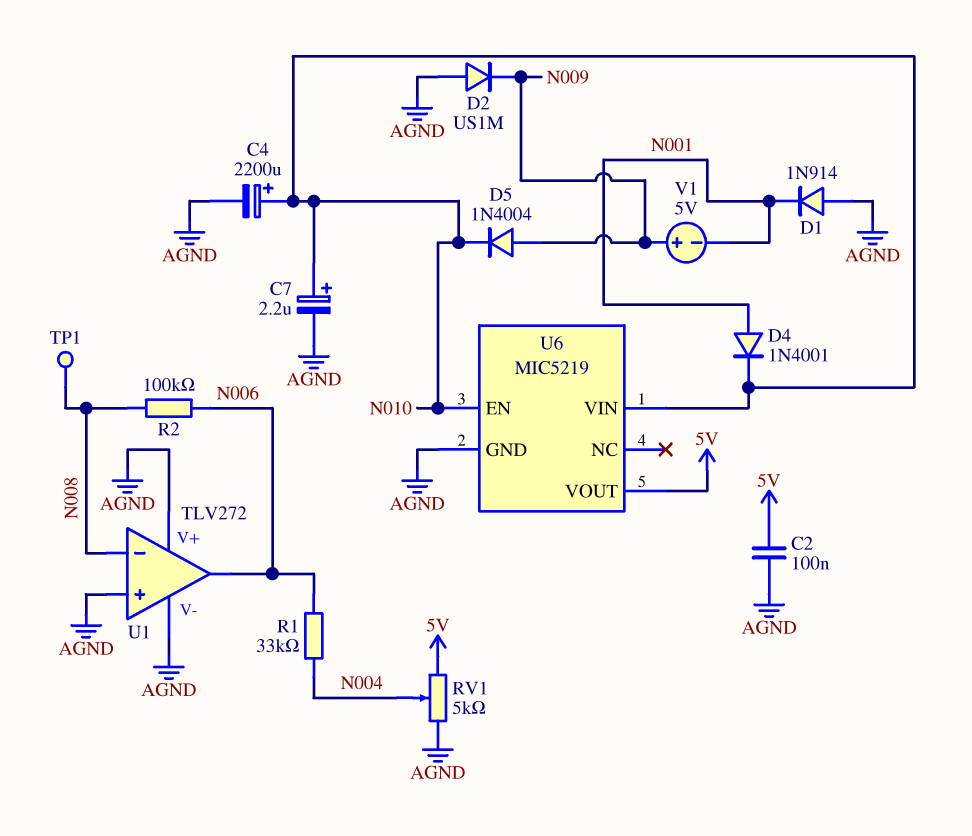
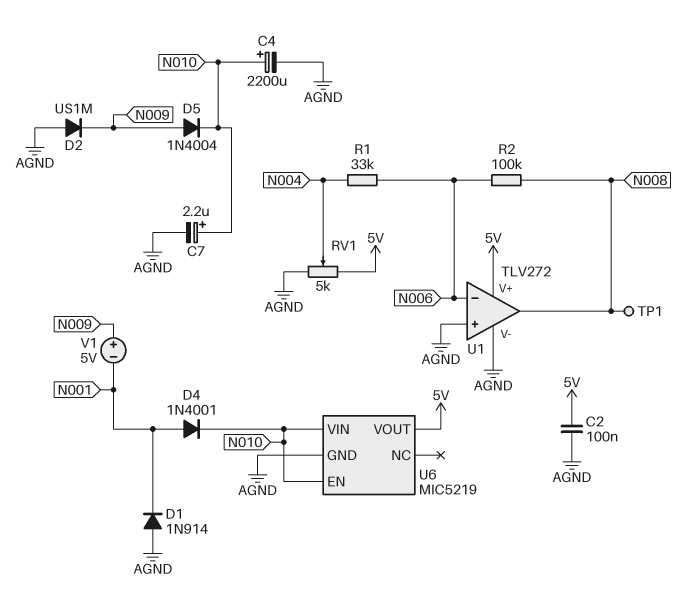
U1 pin V+: AGND -> 5V
U1 pin in-: N008 -> N006
U1 pin out: N006 -> N008

